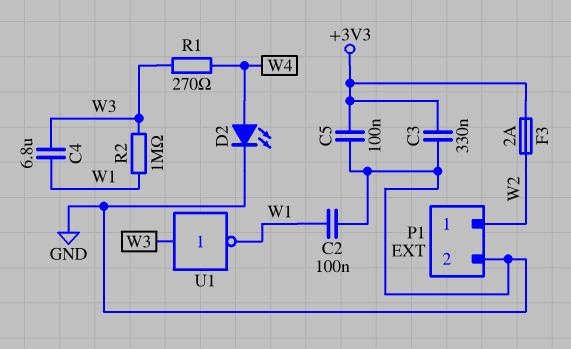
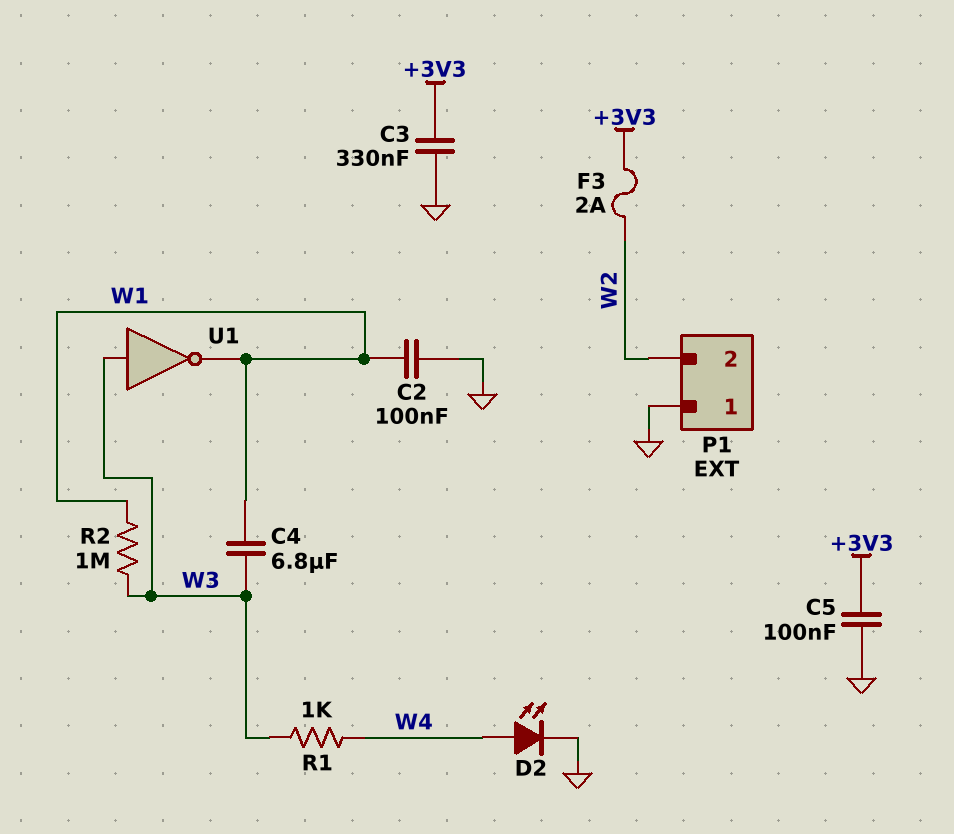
P1 pin 1: W2 -> GND
P1 pin 2: GND -> W2
R1: 270 (W3, W4) -> 1k (W3, W4)

